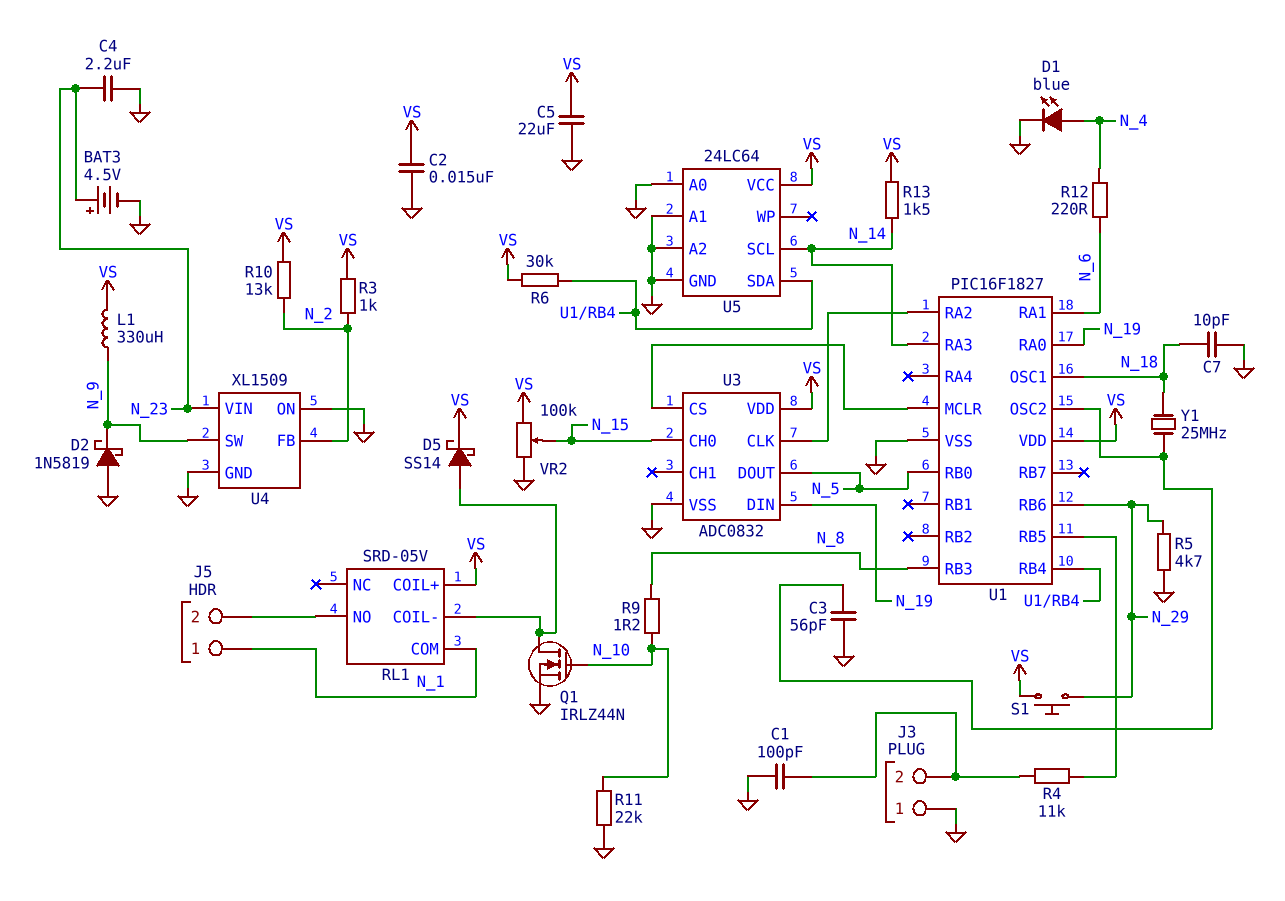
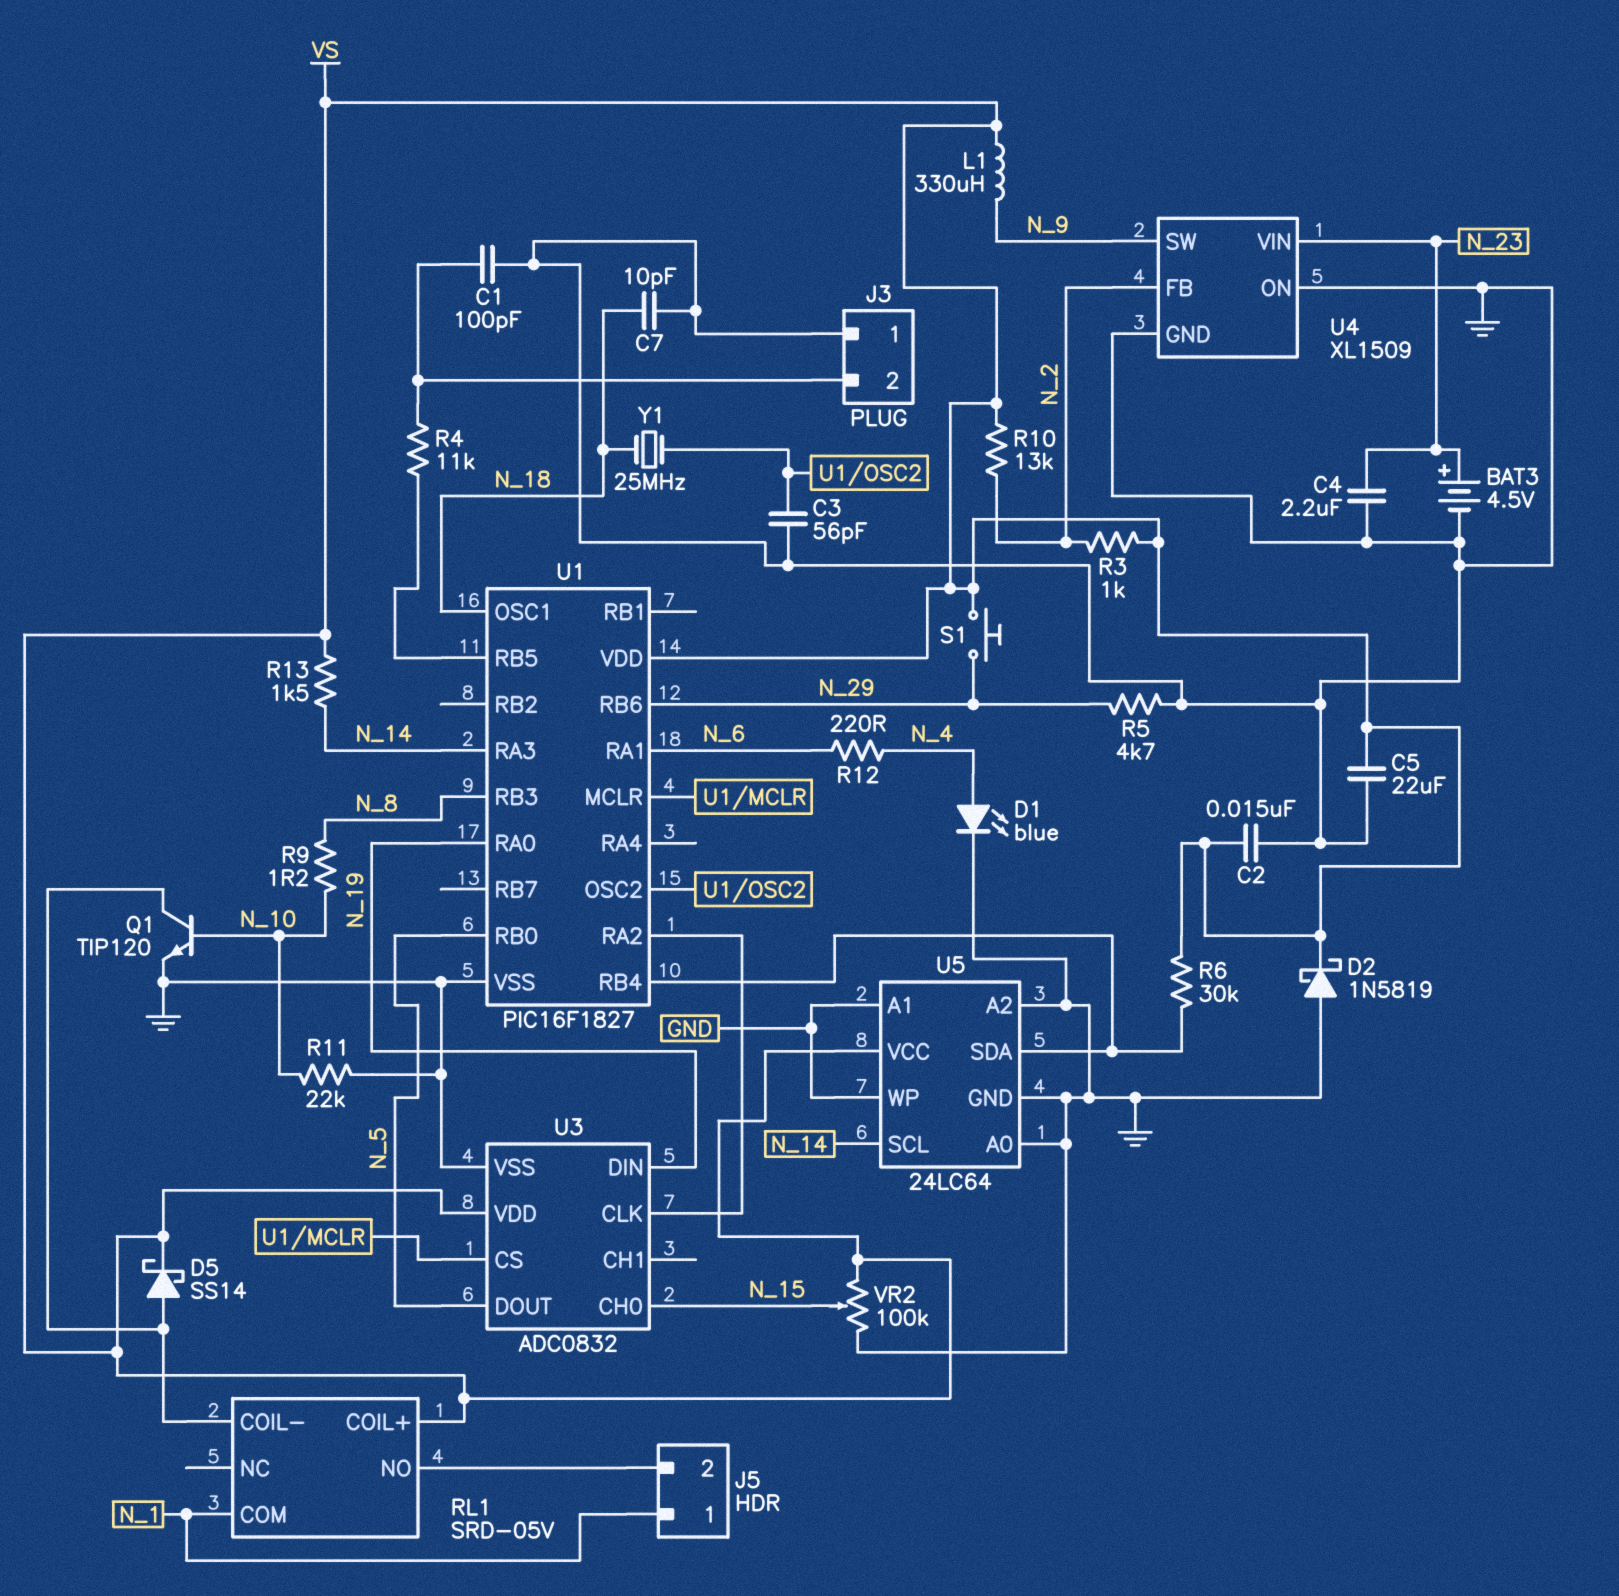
D2: schottky 1N5819 (A GND, K N_9) -> schottky 1N5819 (A GND, K VS)
Q1: NMOS IRLZ44N (G N_10, D RL1/COIL-, S GND) -> NPN TIP120 (B N_10, C RL1/COIL-, E GND)
U5 pin WP: none -> GND

